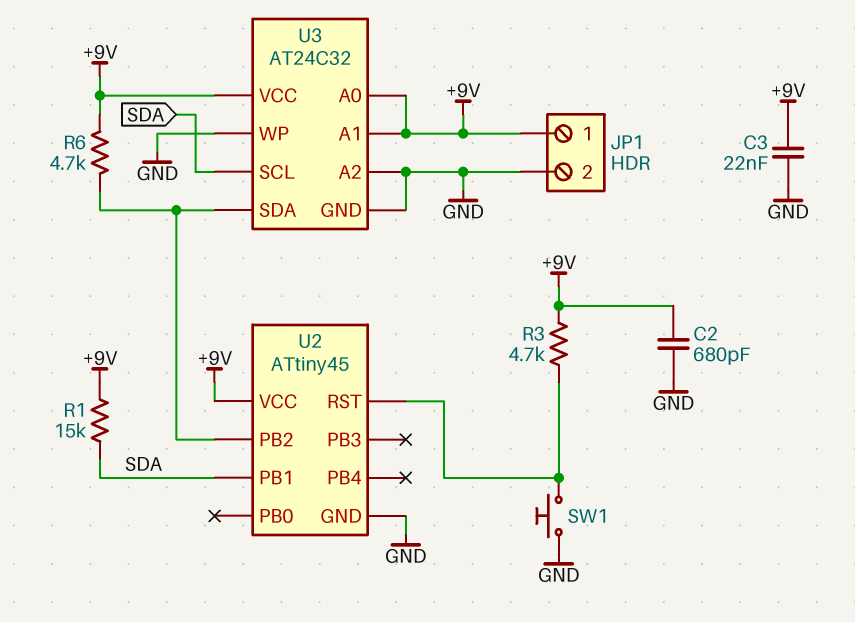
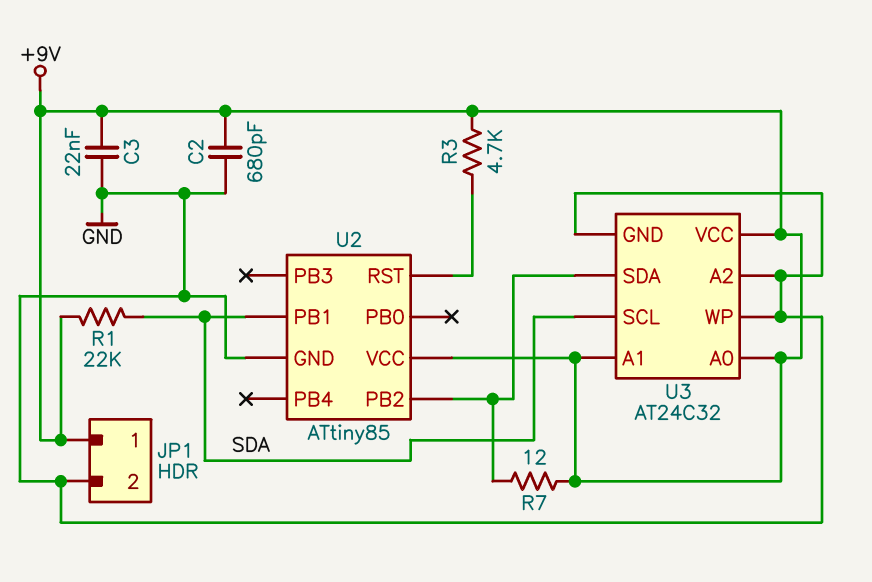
R1: 15k (+9V, SDA) -> 22k (+9V, SDA)
R6: 4.7k (+9V, U2/PB2) -> none
R7: none -> 12 (+9V, U2/PB2)
SW1: button (GND, U2/RST) -> none
U2: ATtiny45 -> ATtiny85

